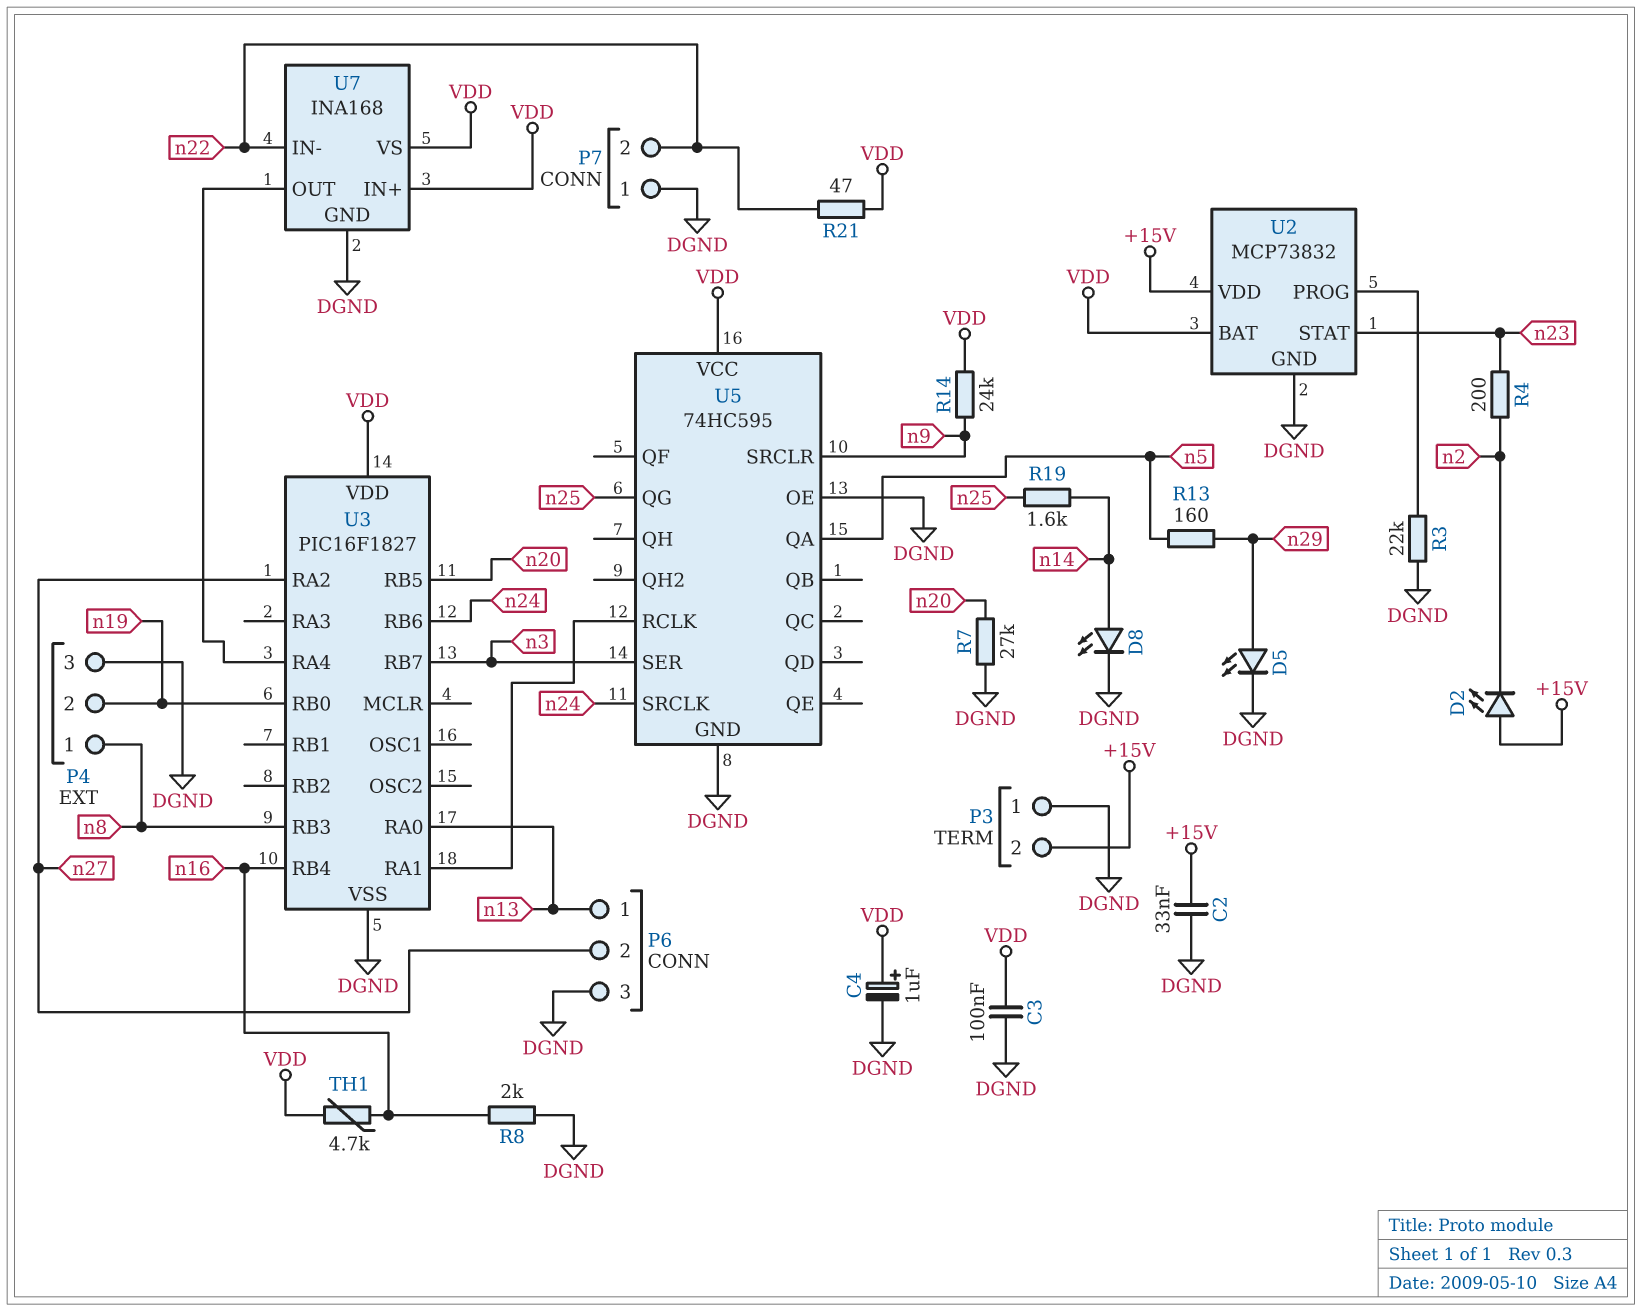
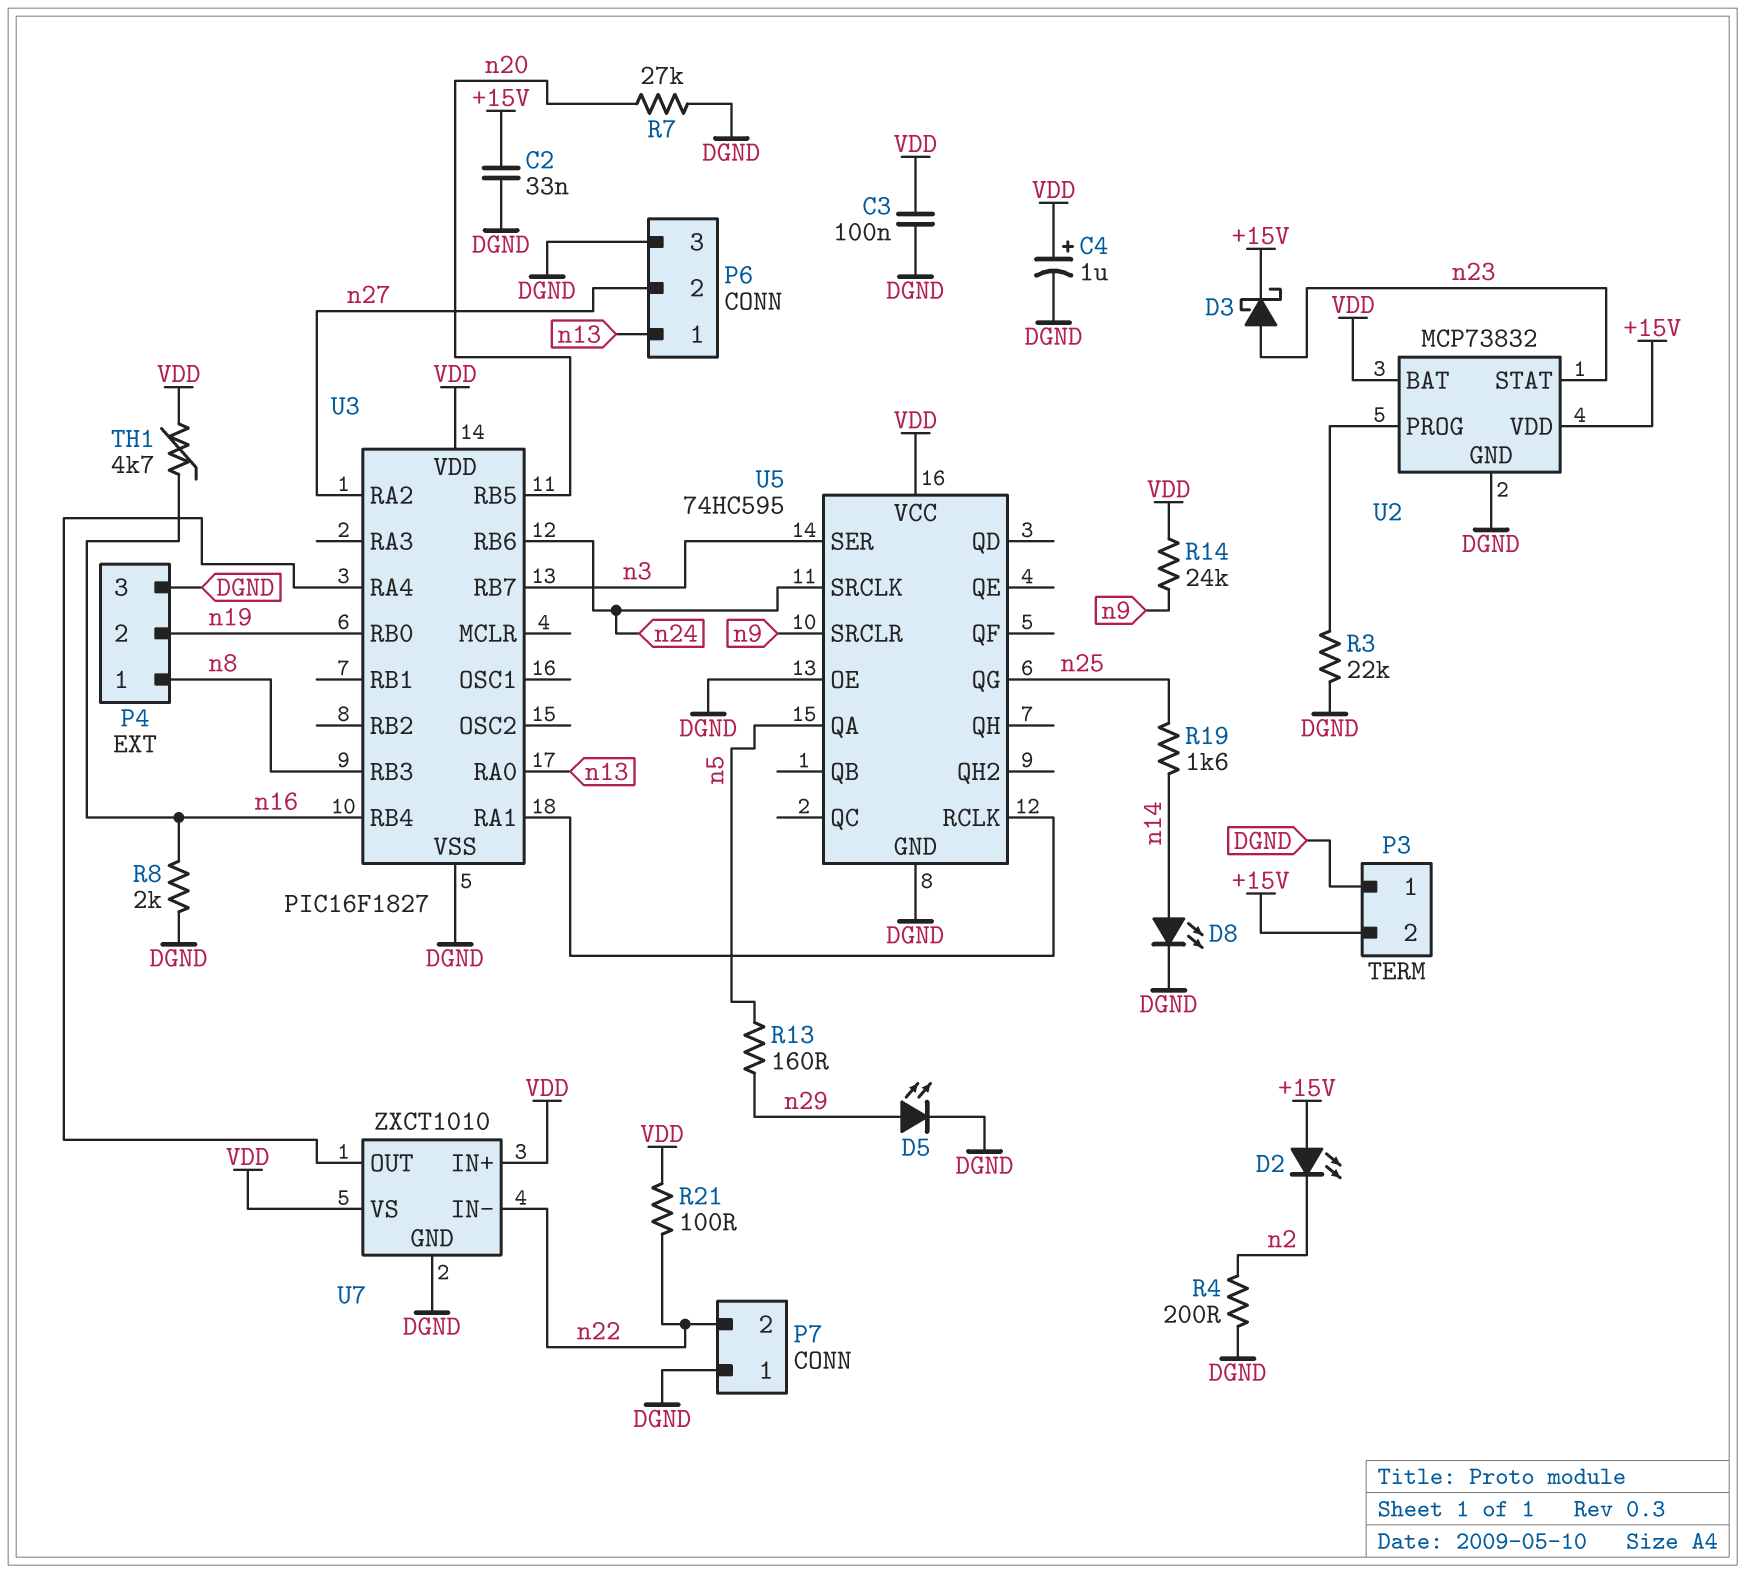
D3: none -> schottky (A n23, K +15V)
R4: 200 (n2, n23) -> 200 (DGND, n2)
R21: 47 (VDD, n22) -> 100 (VDD, n22)
U7: INA168 -> ZXCT1010

